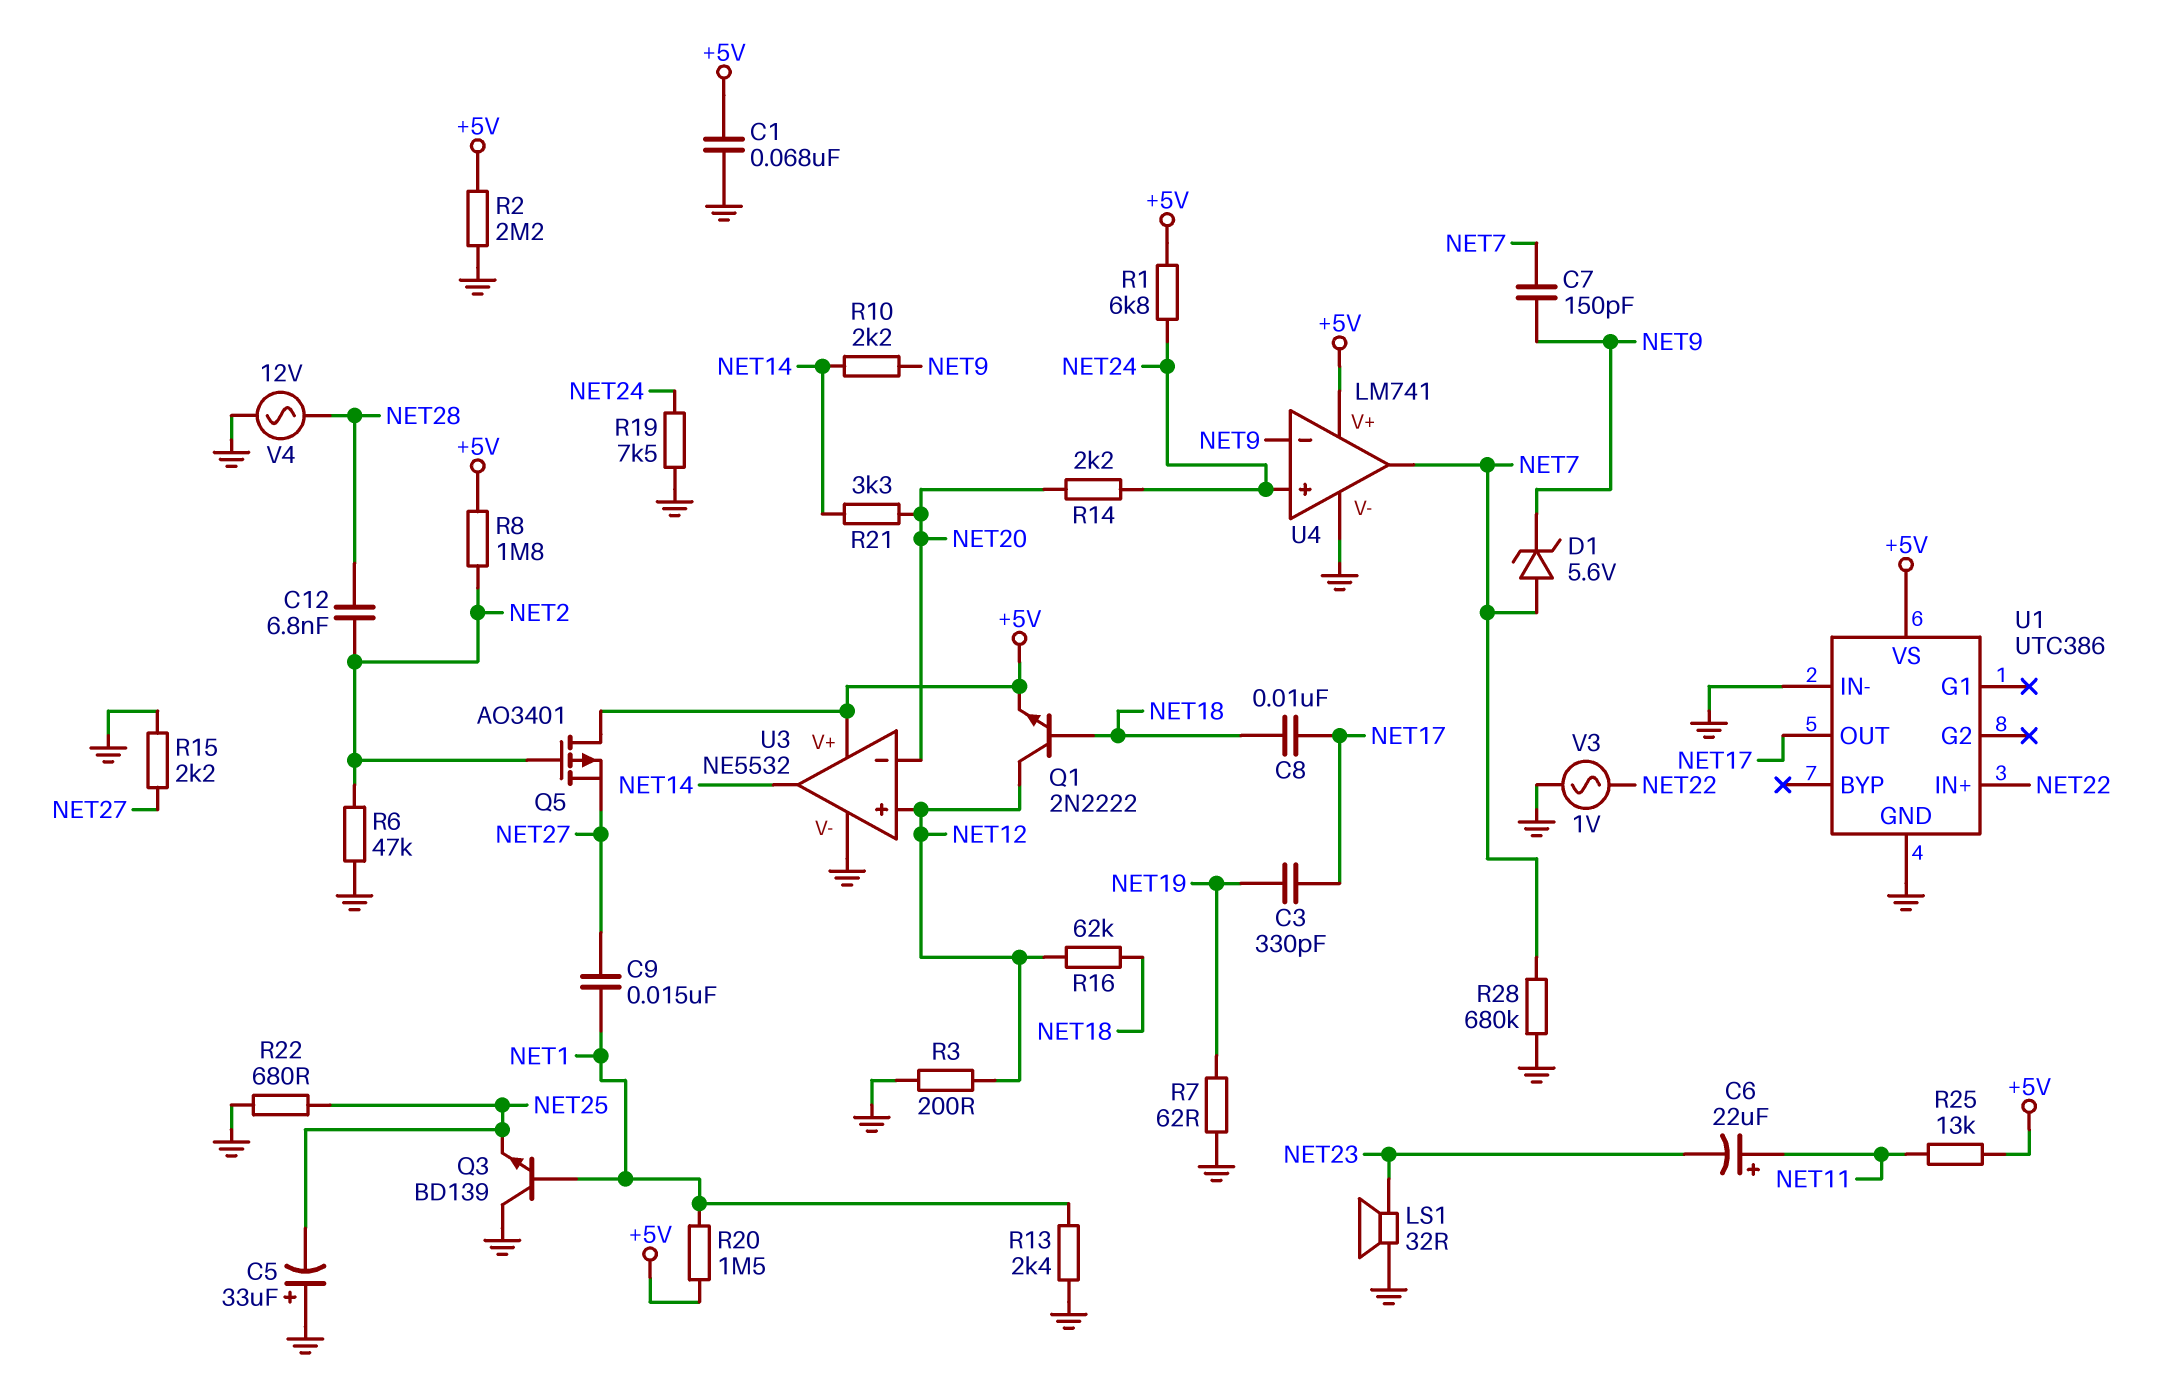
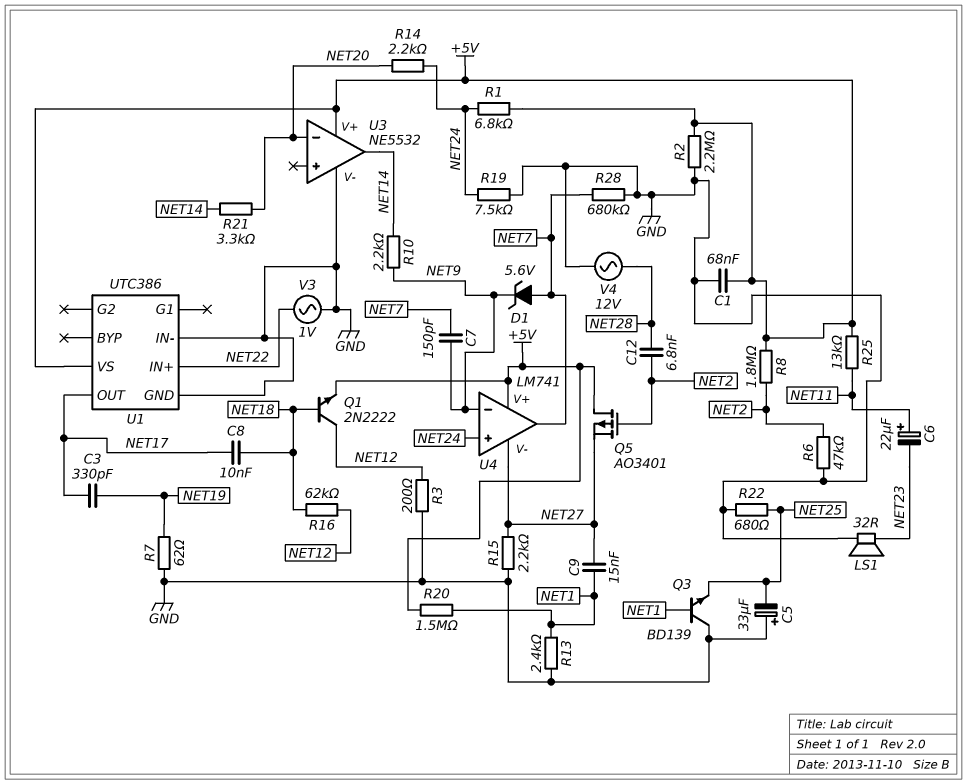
U3 pin in+: NET12 -> none
U4 pin V-: GND -> NET27

